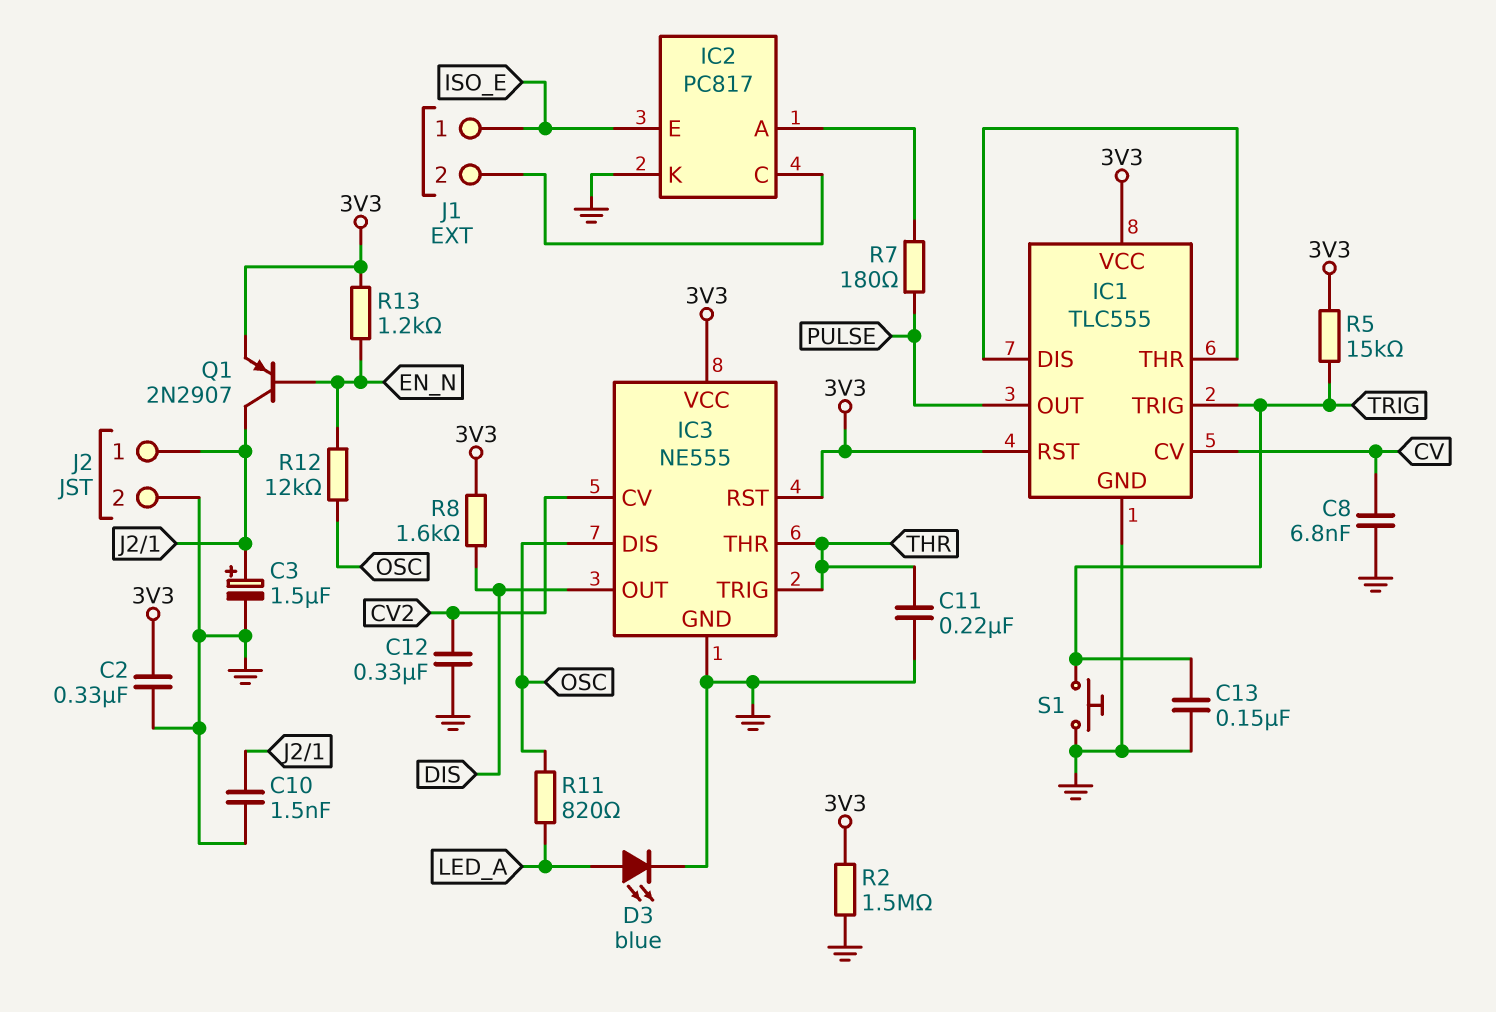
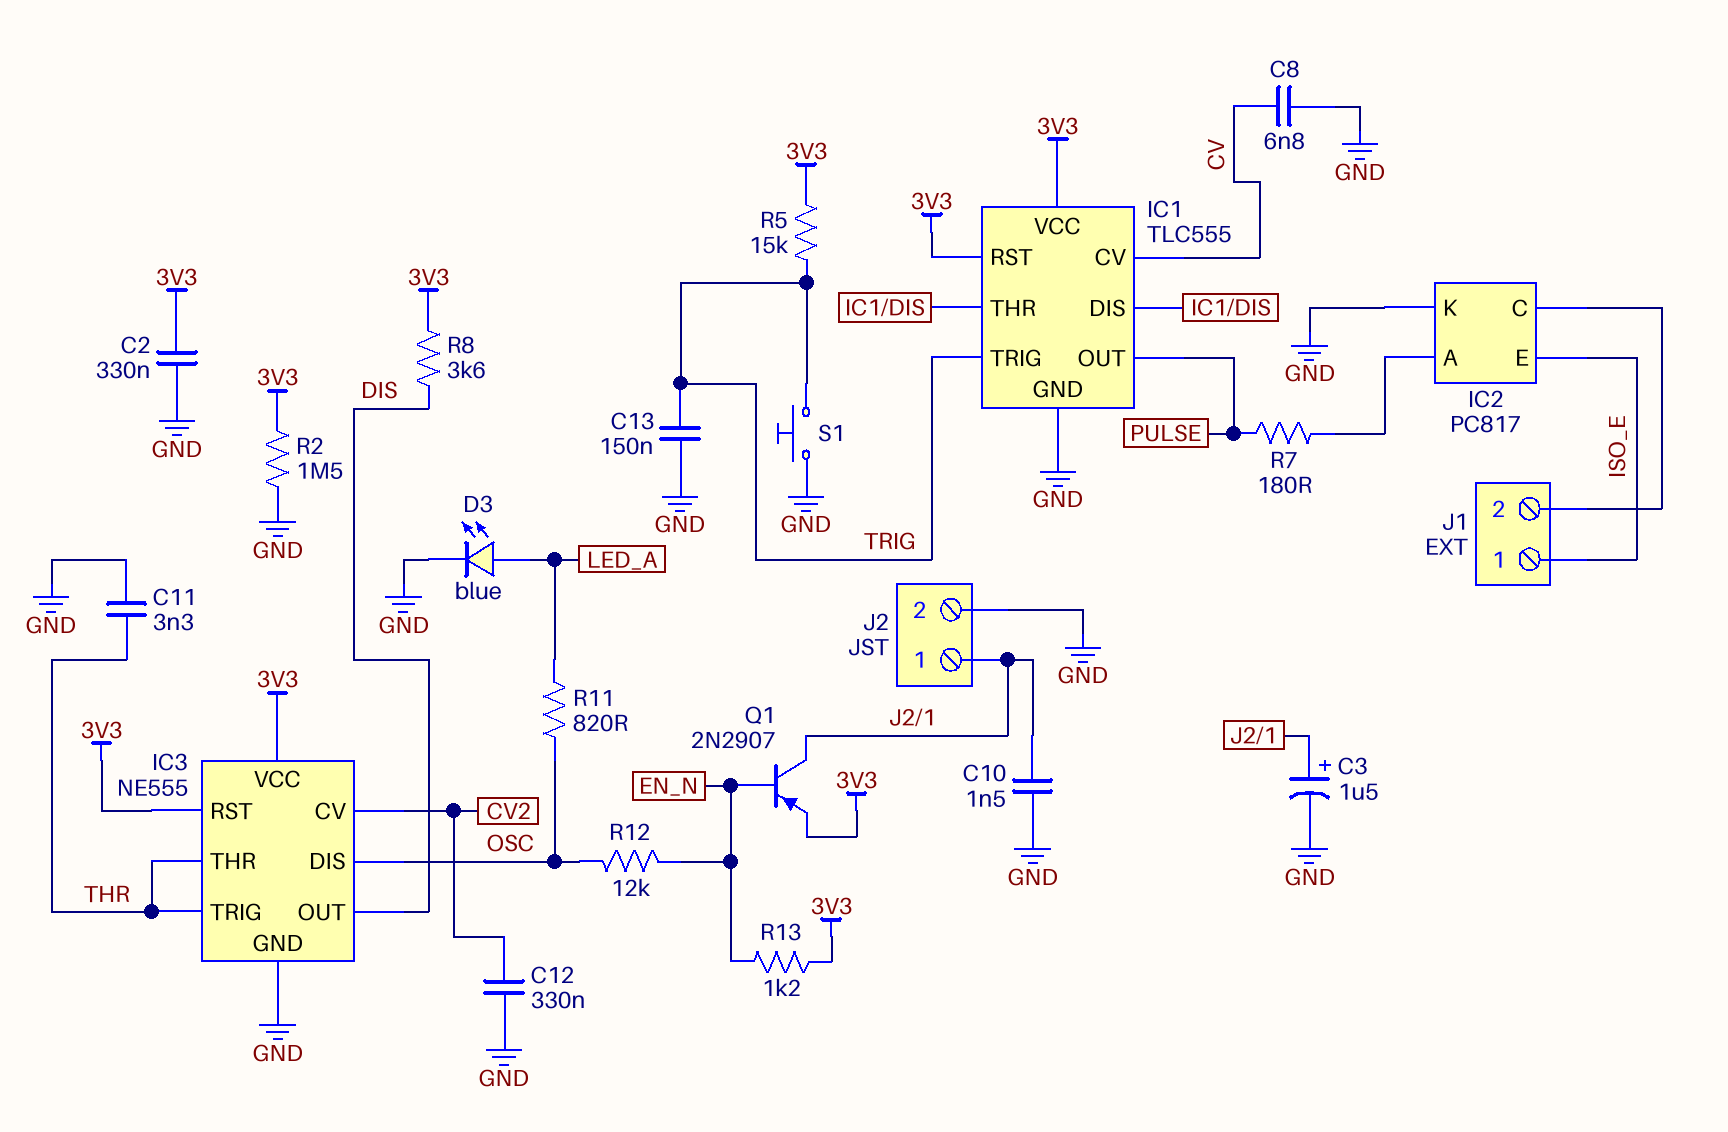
C11: 220nF (GND, THR) -> 3.3nF (GND, THR)
R8: 1.6k (3V3, DIS) -> 3.6k (3V3, DIS)

